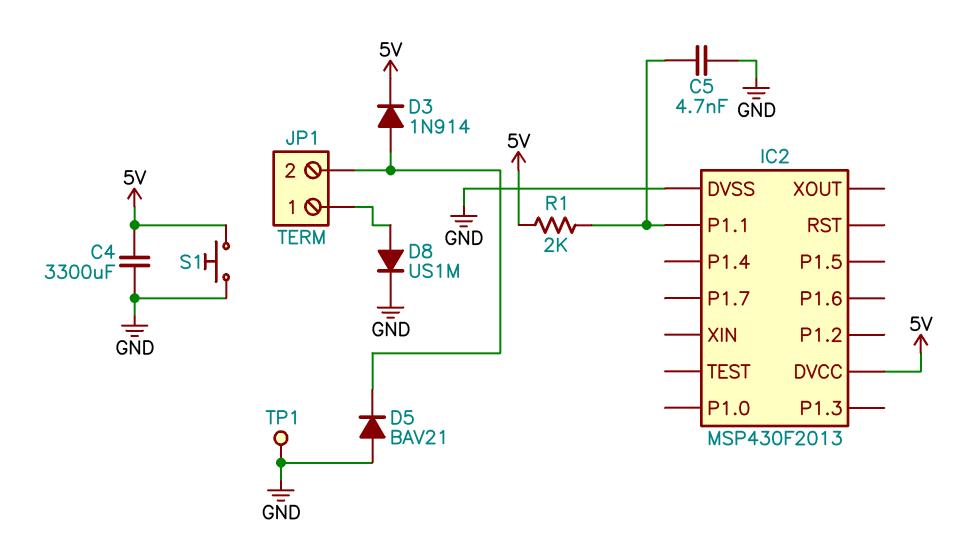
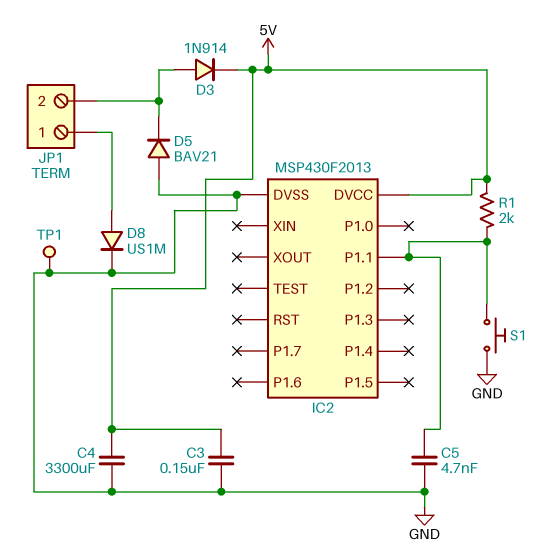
C3: none -> 150nF (5V, GND)
S1: button (5V, GND) -> button (GND, IC2/P1.1)

